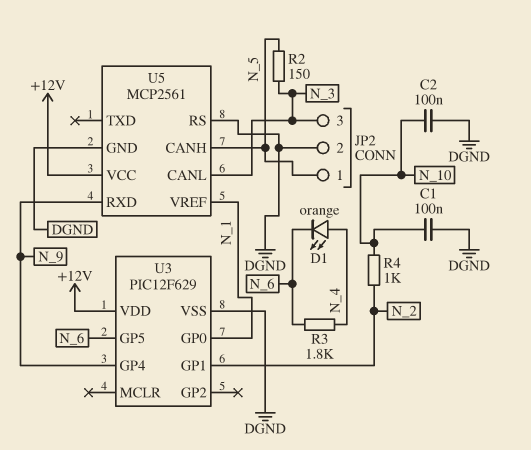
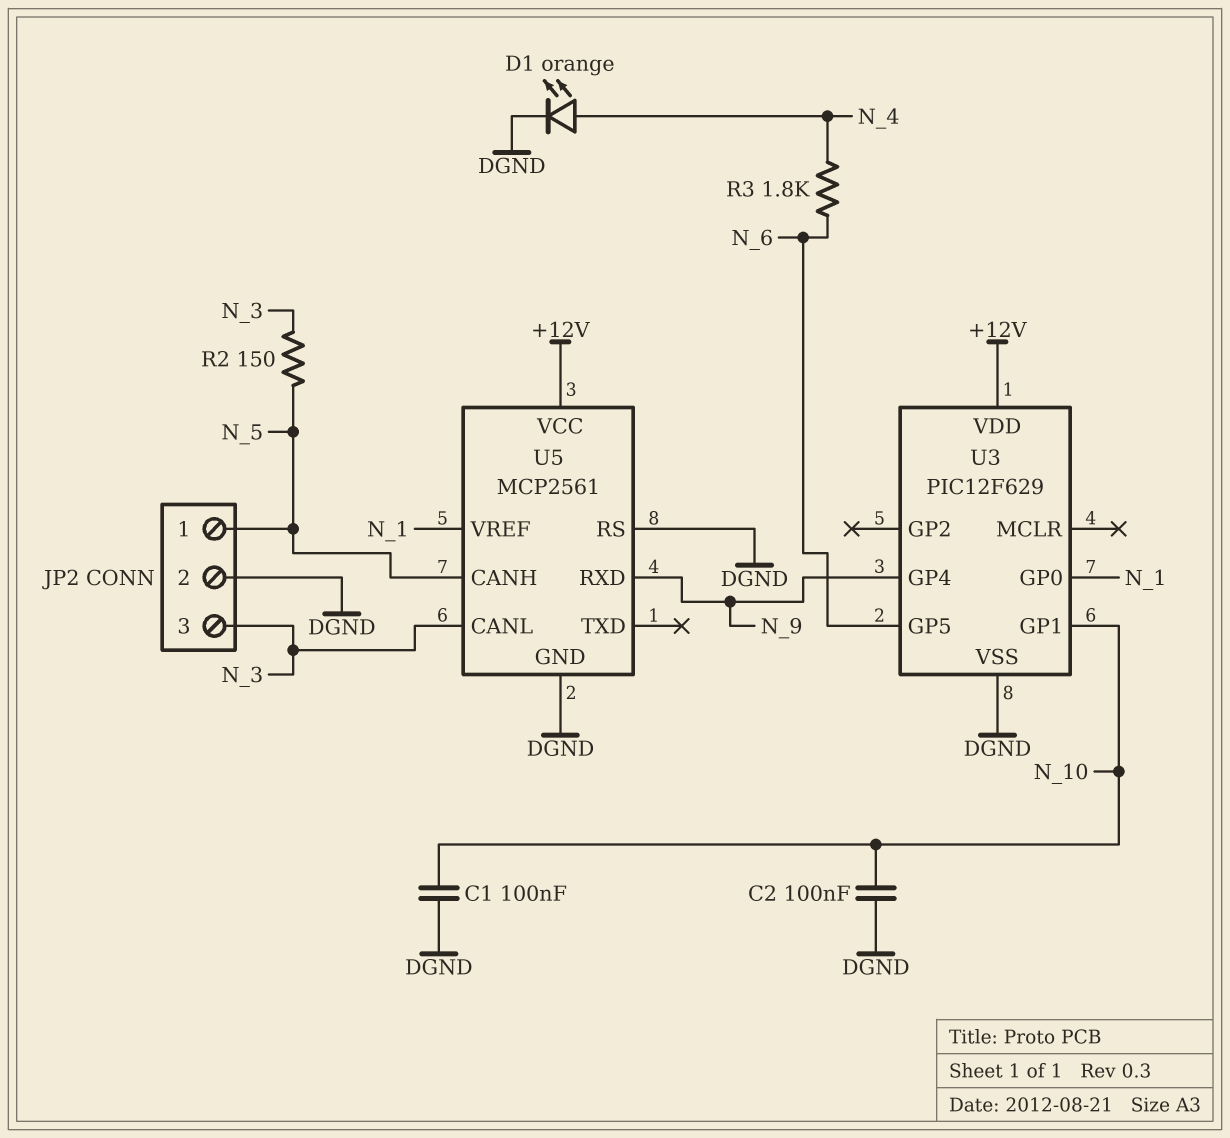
D1: LED orange (A N_4, K N_6) -> LED orange (A N_4, K DGND)
R4: 1k (N_2, N_10) -> none
U3 pin GP1: N_2 -> N_10

